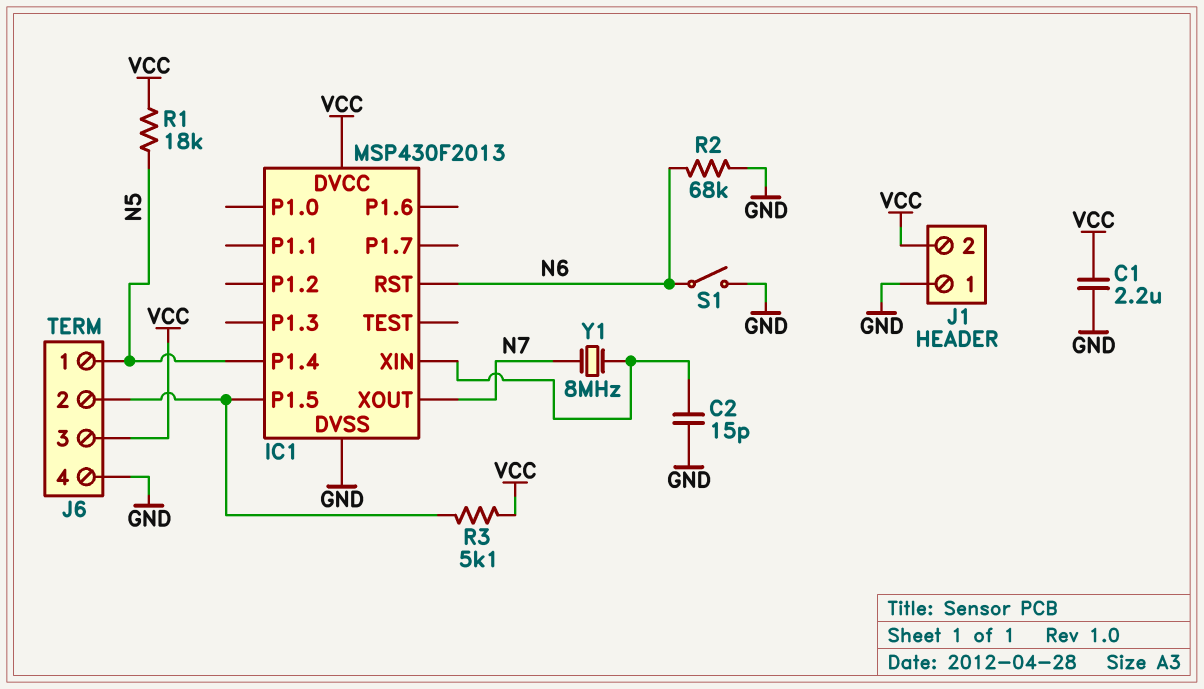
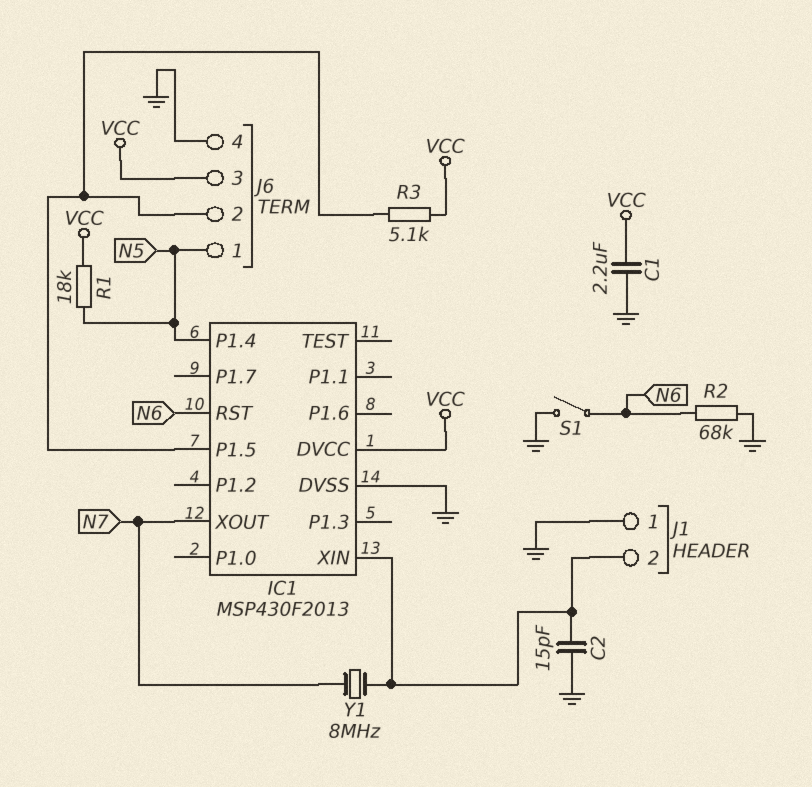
J1 pin 2: VCC -> IC1/XIN

